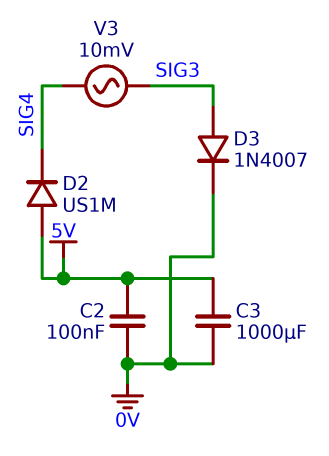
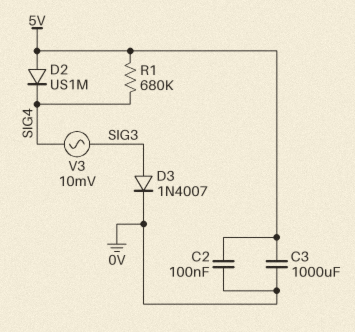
R1: none -> 680k (5V, SIG4)

